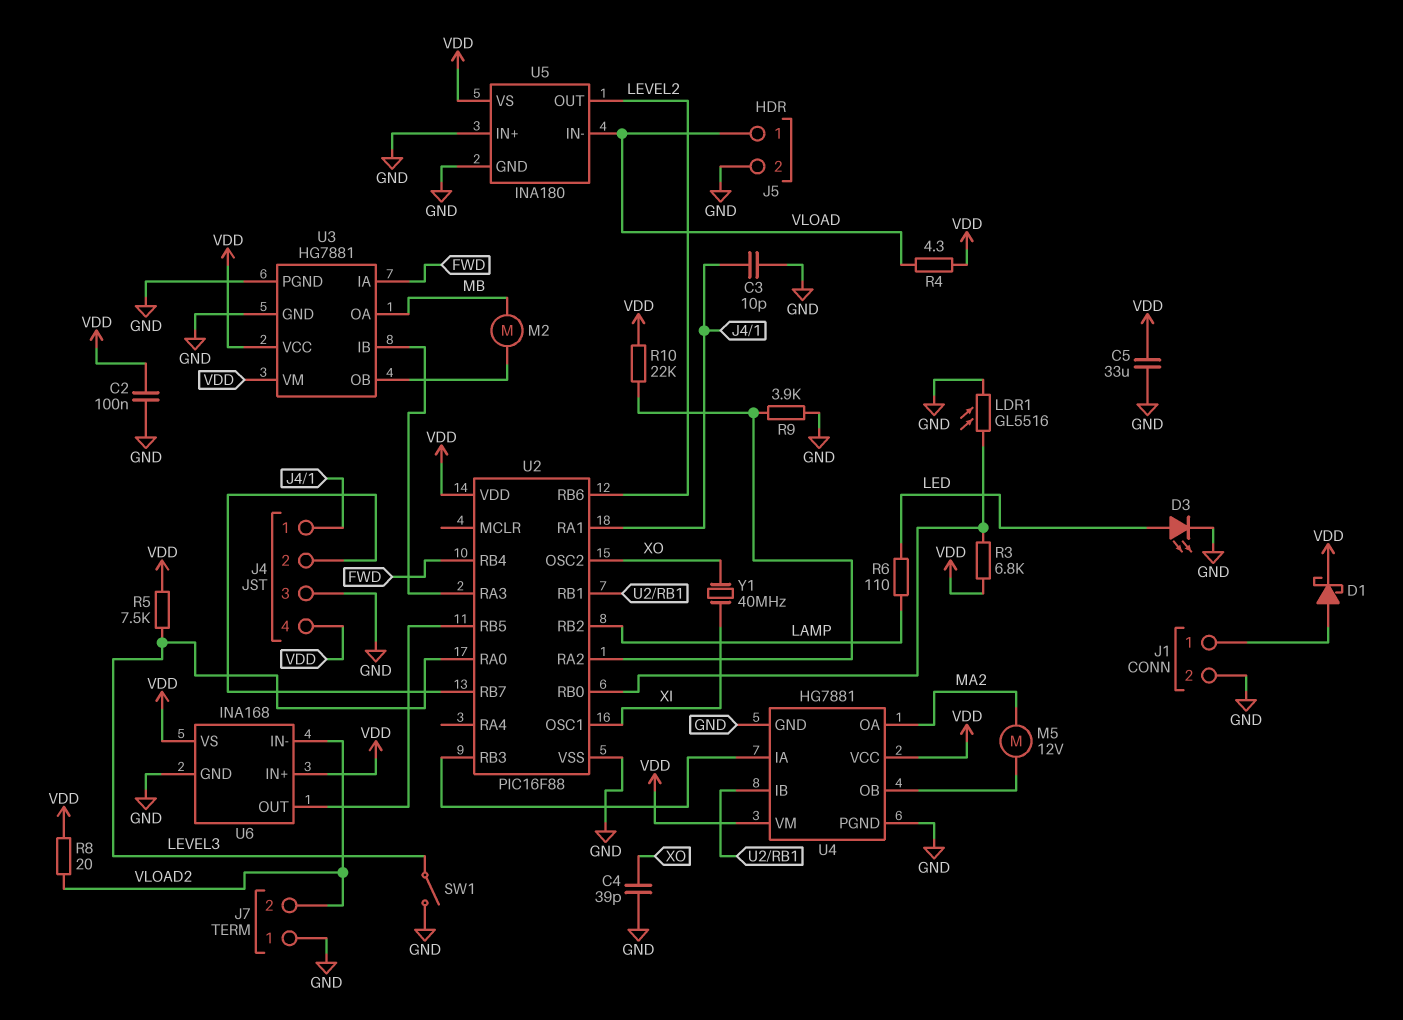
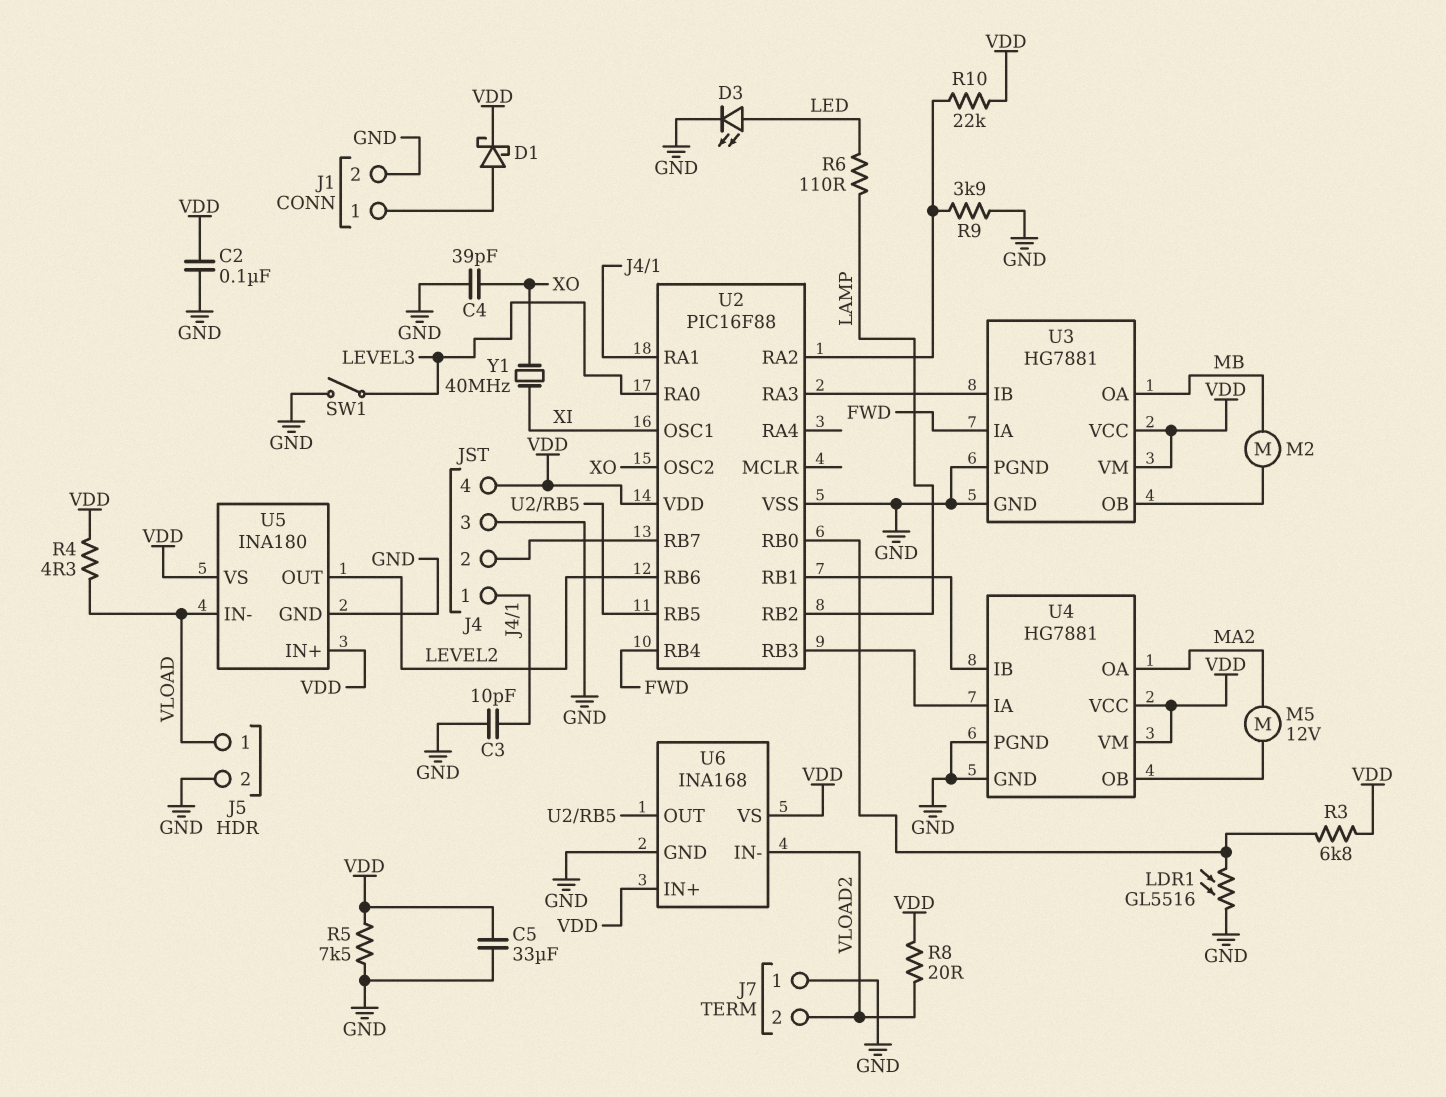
R5: 7.5k (LEVEL3, VDD) -> 7.5k (GND, VDD)
U5 pin IN+: GND -> VDD

